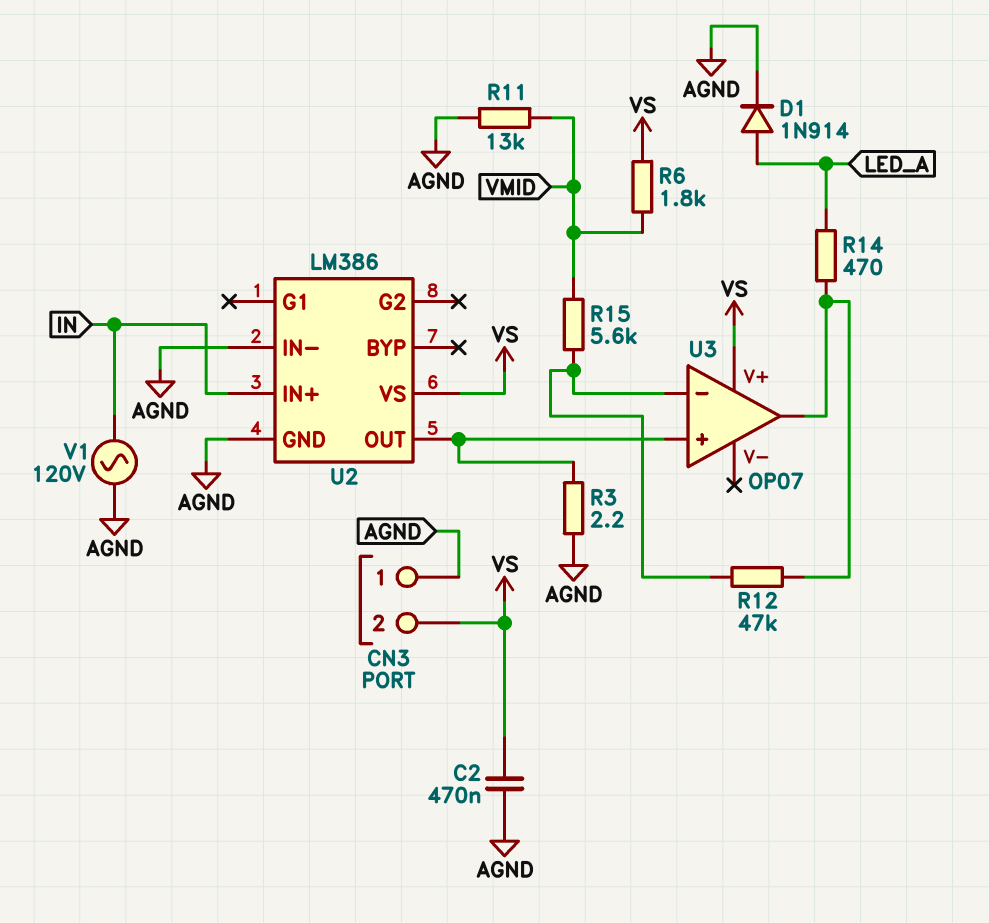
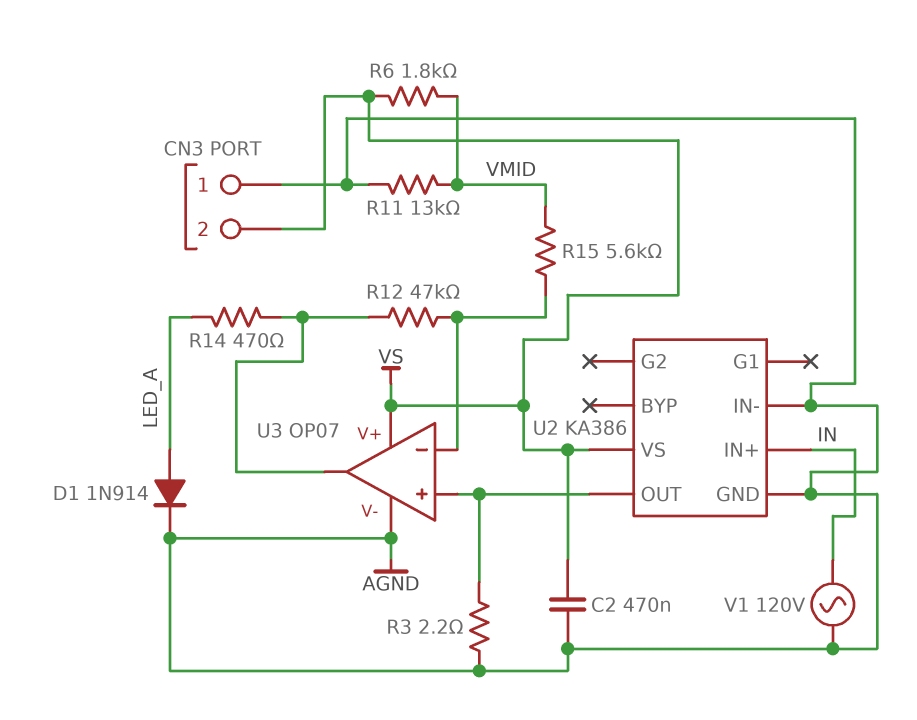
U2: LM386 -> KA386
U3 pin V-: none -> AGND

